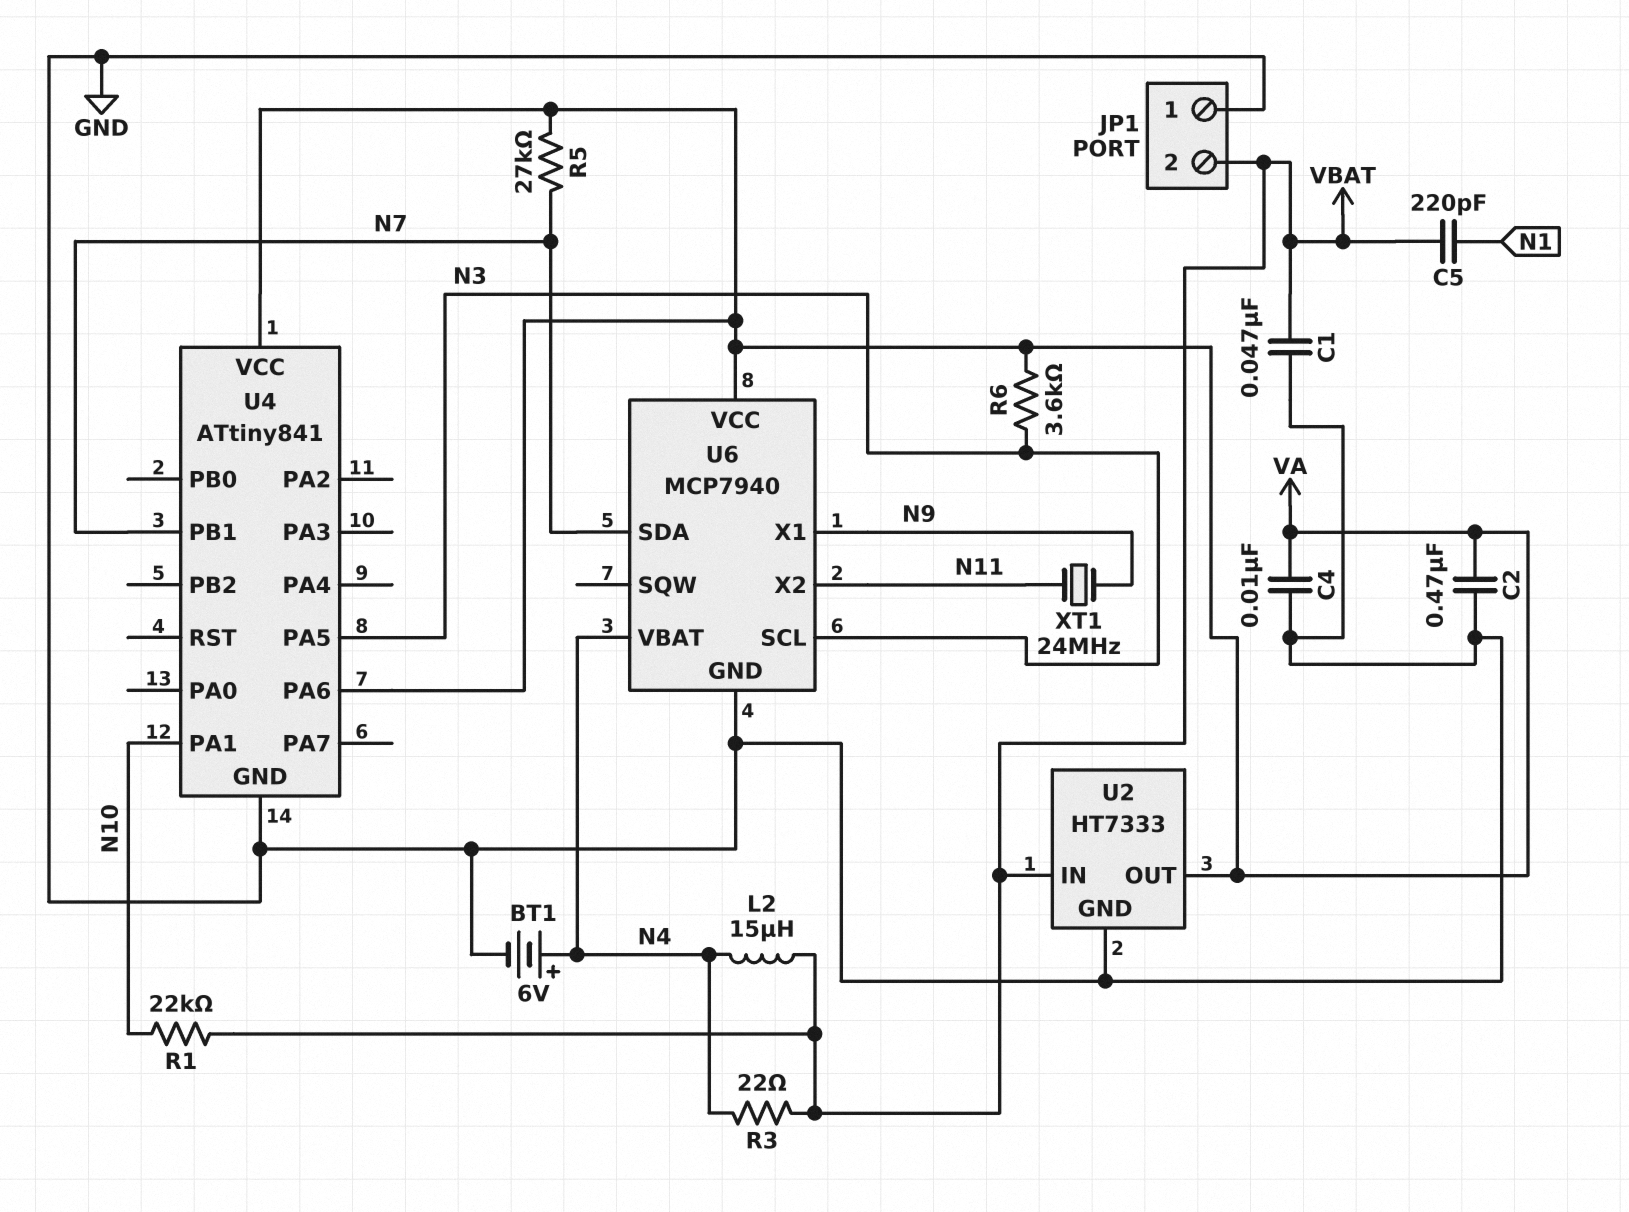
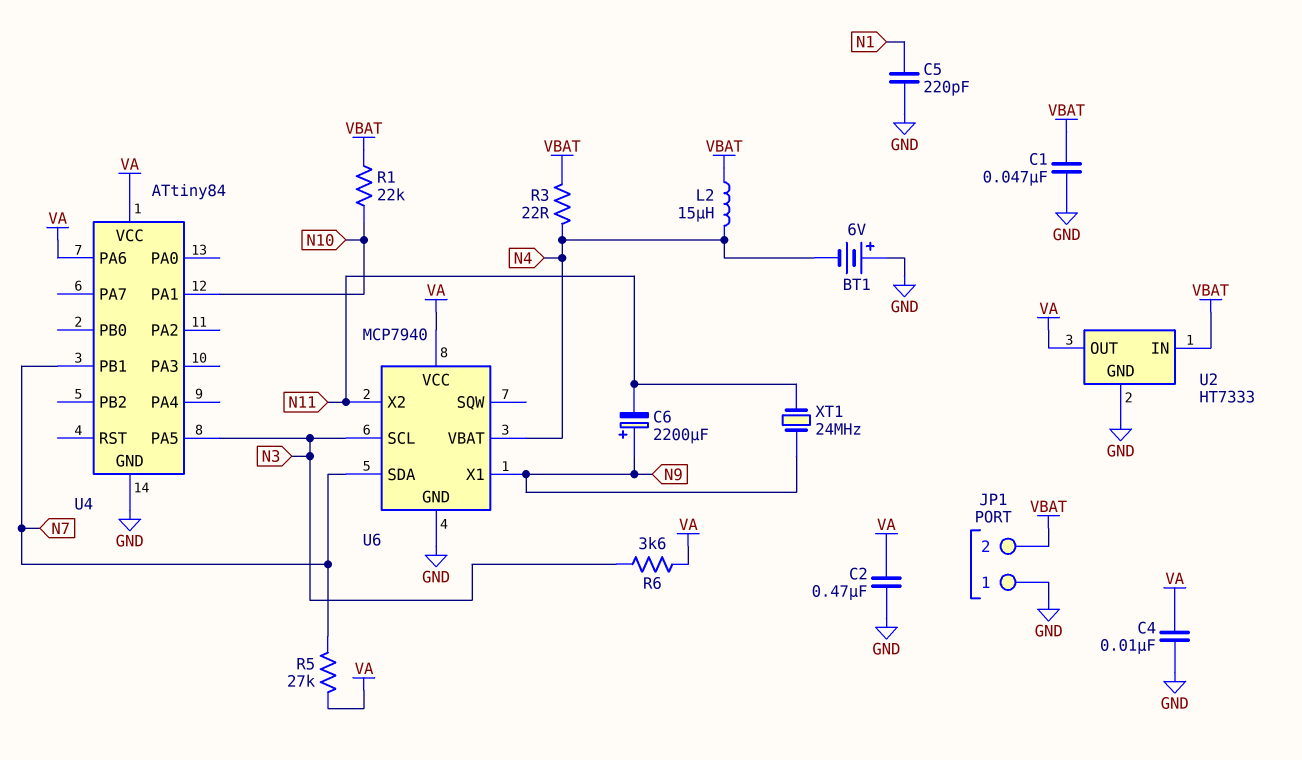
BT1: 6V (plus N4, minus GND) -> 6V (plus GND, minus N4)
C5: 220pF (N1, VBAT) -> 220pF (GND, N1)
C6: none -> 2200uF (plus N9, minus N11)
U4: ATtiny841 -> ATtiny84

